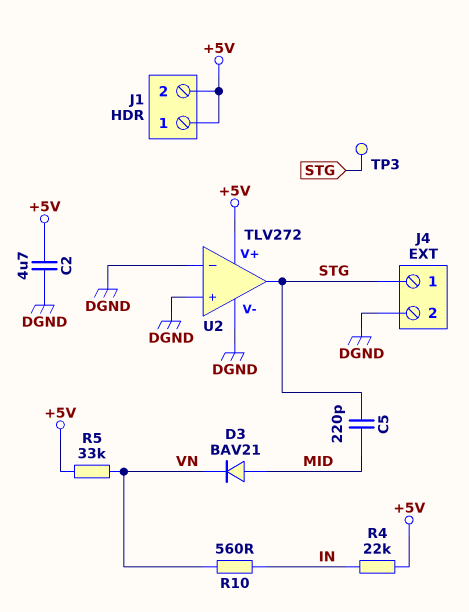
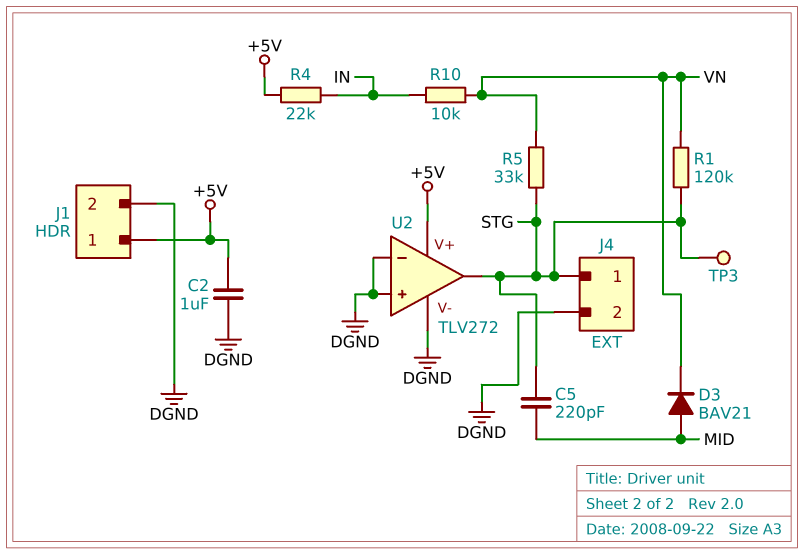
C2: 4.7uF (+5V, DGND) -> 1uF (+5V, DGND)
J1 pin 2: +5V -> DGND
R1: none -> 120k (STG, VN)
R5: 33k (+5V, VN) -> 33k (STG, VN)
R10: 560 (IN, VN) -> 10k (IN, VN)

